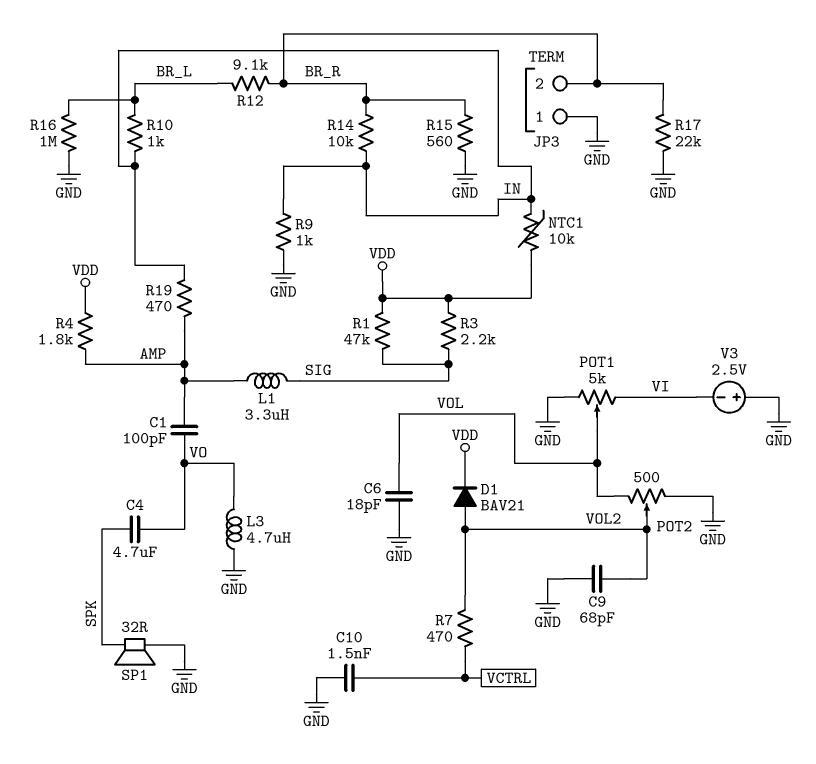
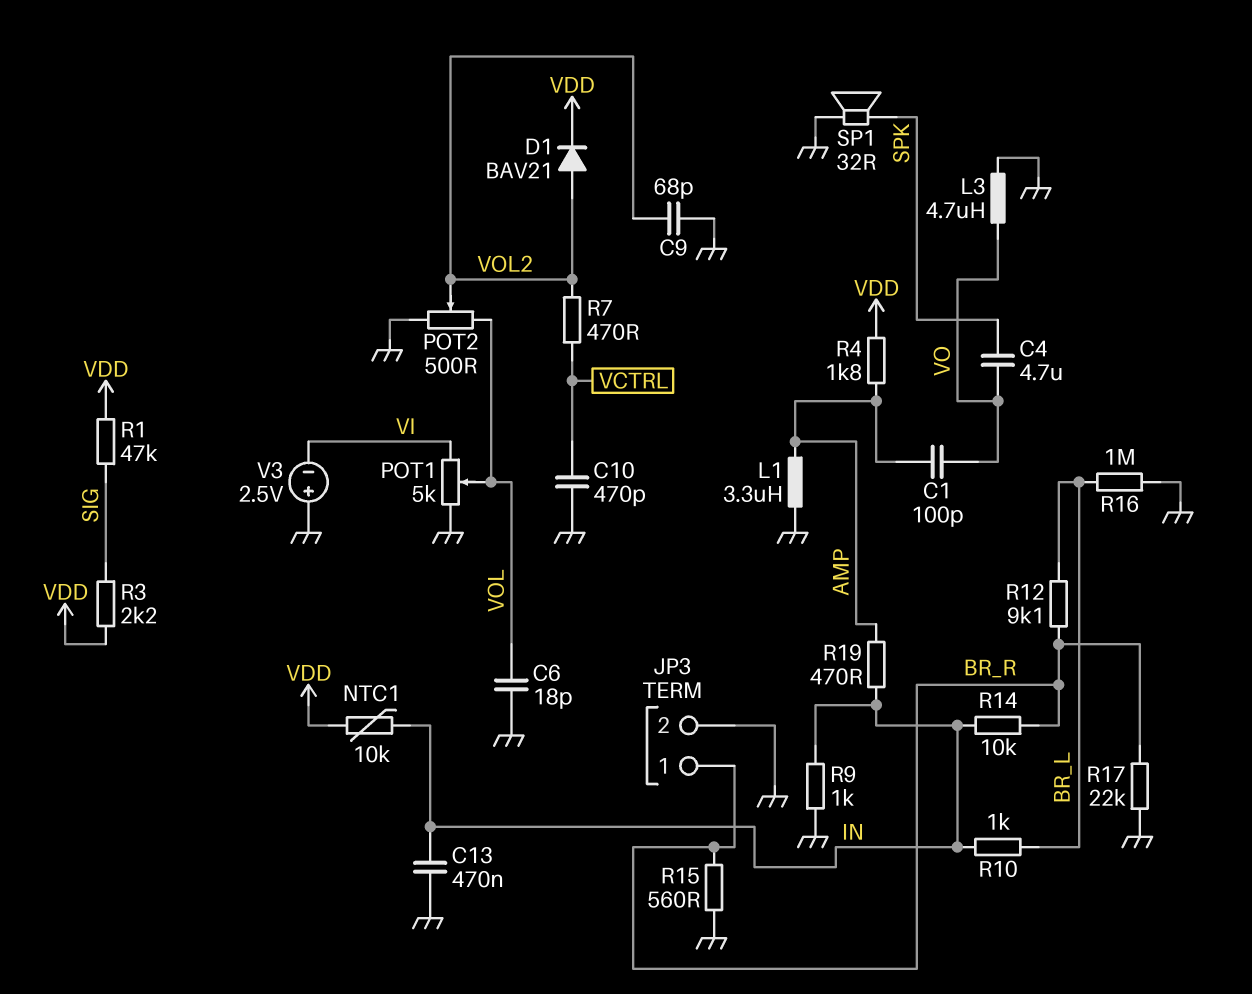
C10: 1.5nF (GND, VCTRL) -> 470pF (GND, VCTRL)
C13: none -> 470nF (GND, IN)
JP3 pin 1: GND -> BR_R
JP3 pin 2: BR_R -> GND
L1: 3.3uH (AMP, SIG) -> 3.3uH (AMP, GND)

